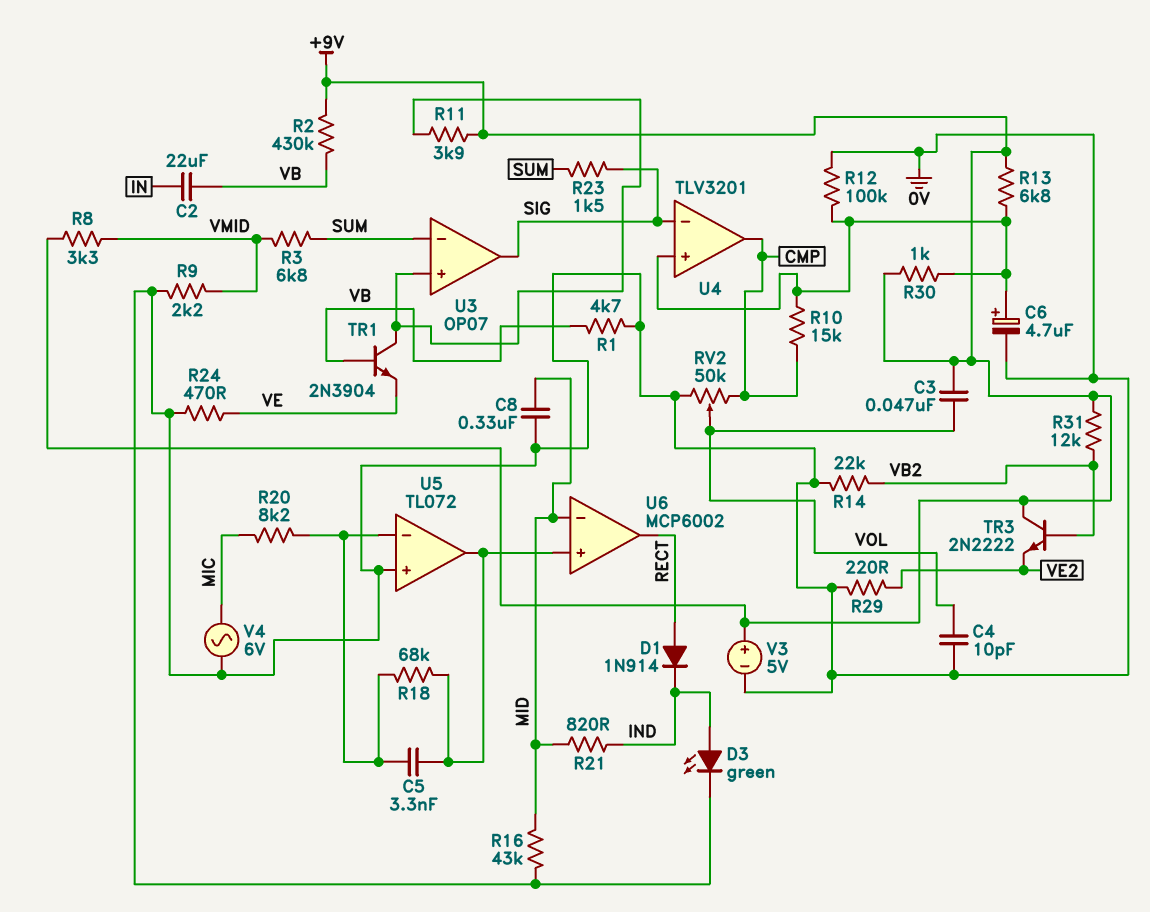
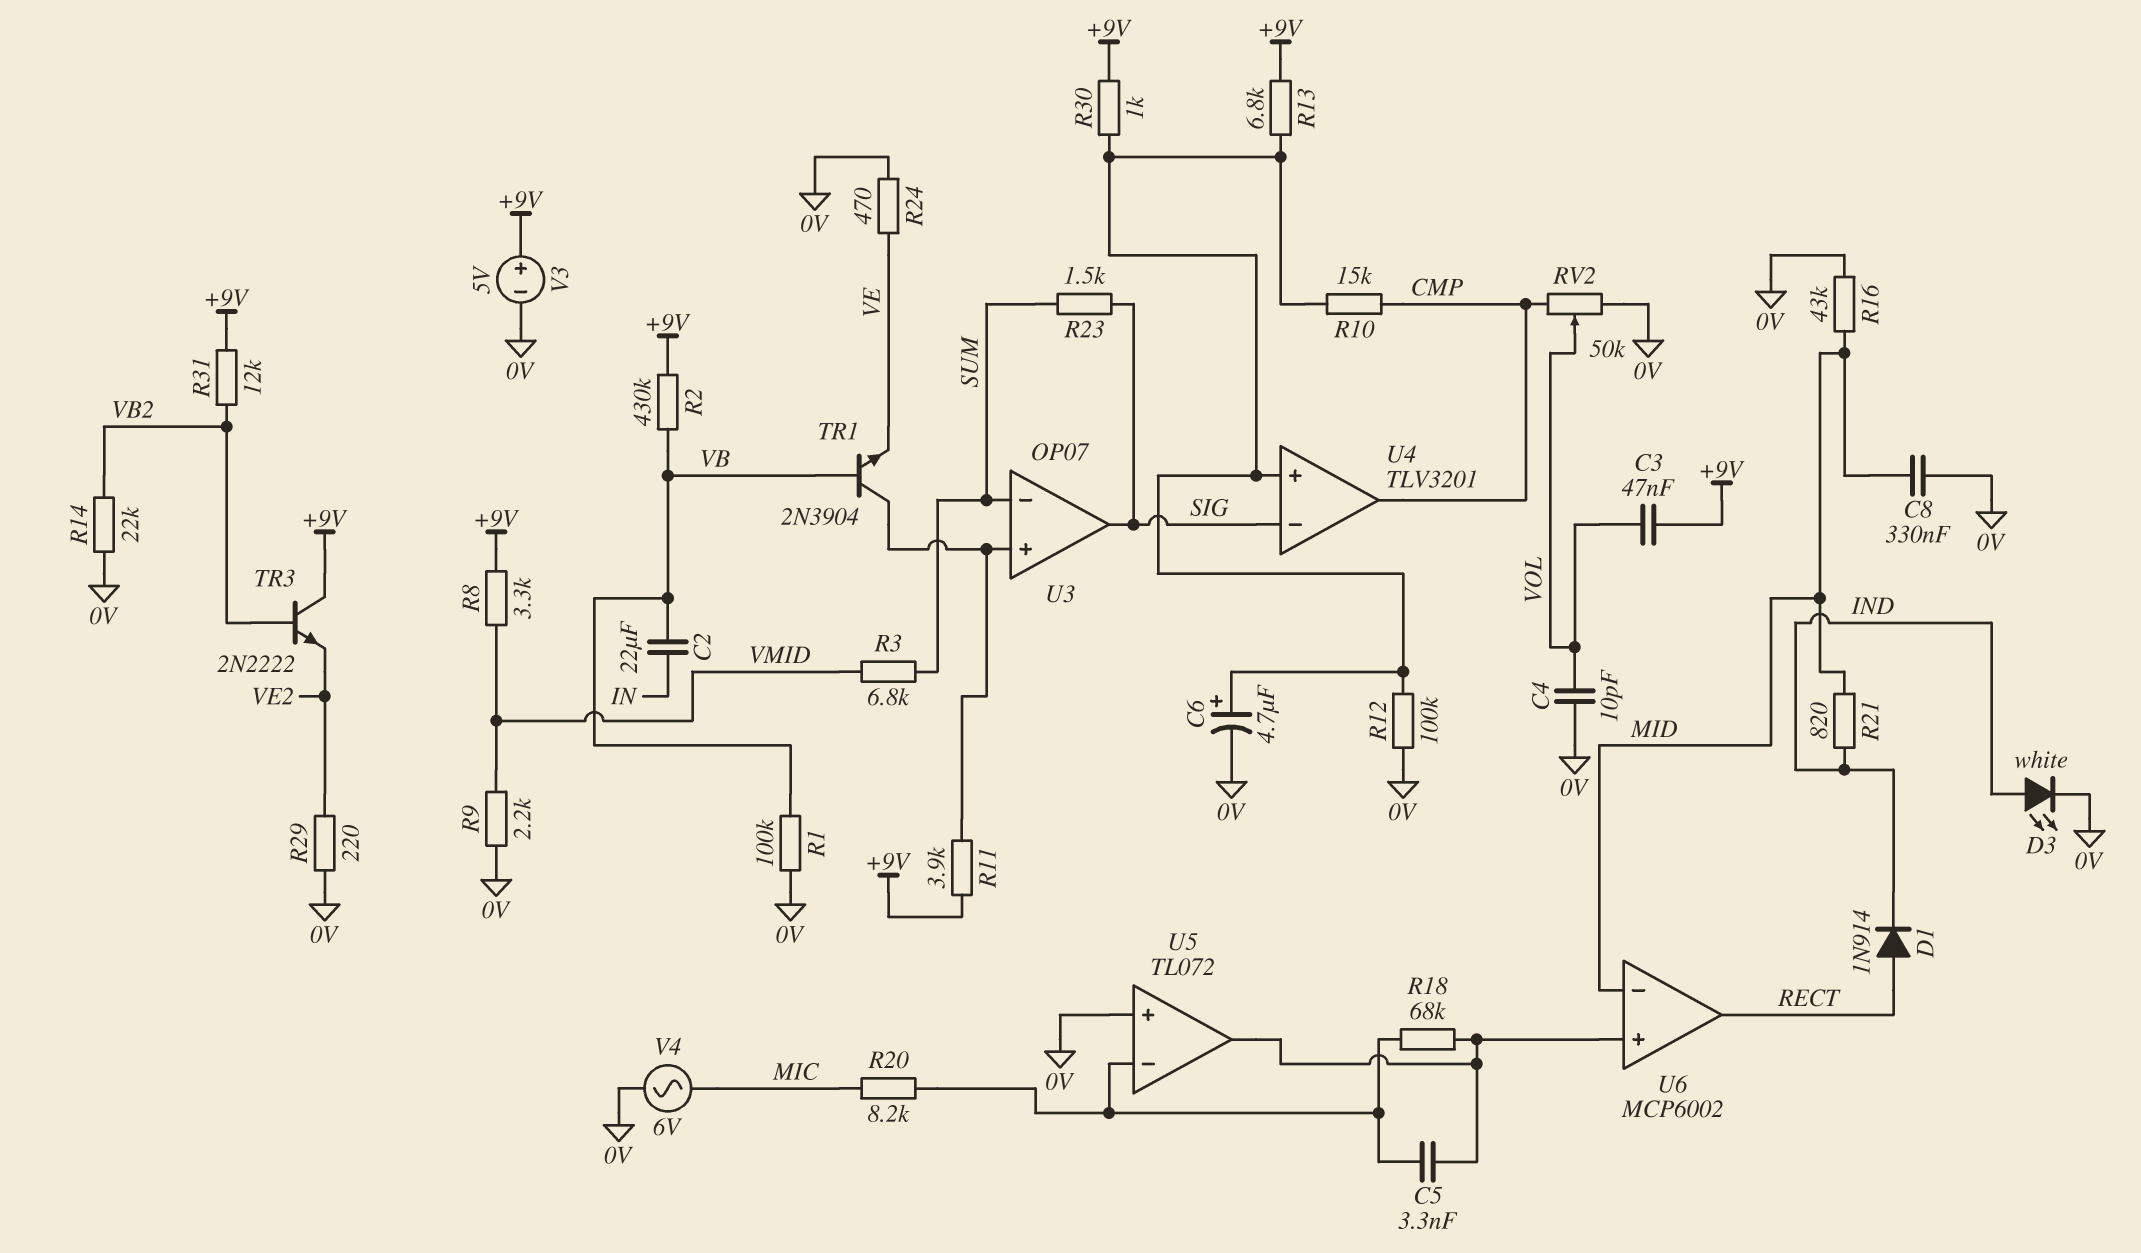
D3: LED green (A IND, K 0V) -> LED white (A IND, K 0V)
R1: 4.7k (0V, VB) -> 100k (0V, VB)

